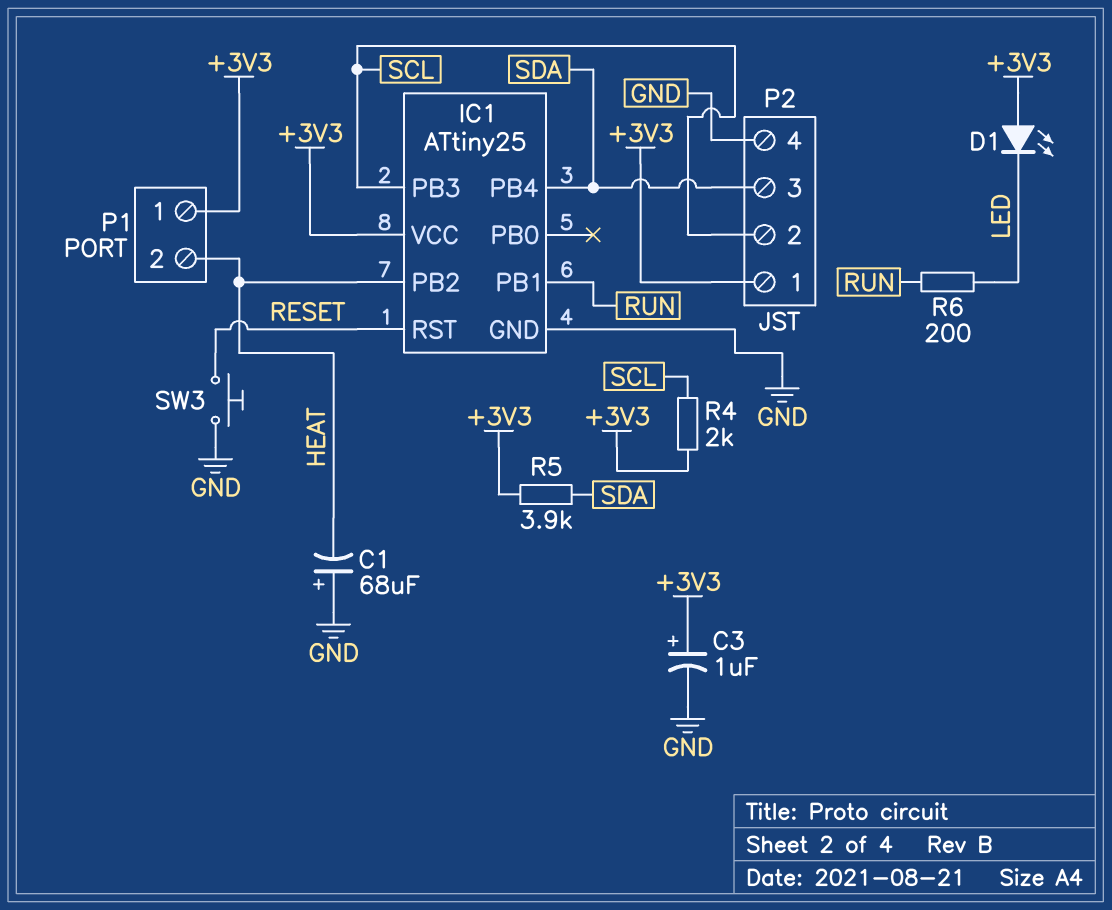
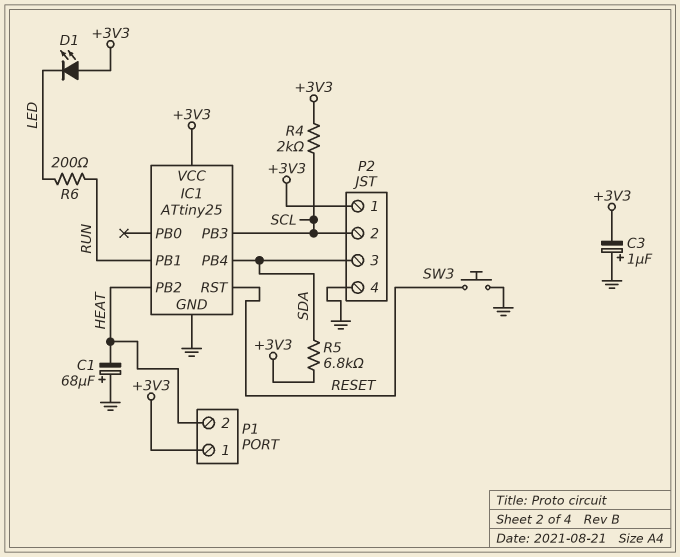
C3: 1uF (plus +3V3, minus GND) -> 1uF (plus GND, minus +3V3)
R5: 3.9k (+3V3, SDA) -> 6.8k (+3V3, SDA)

